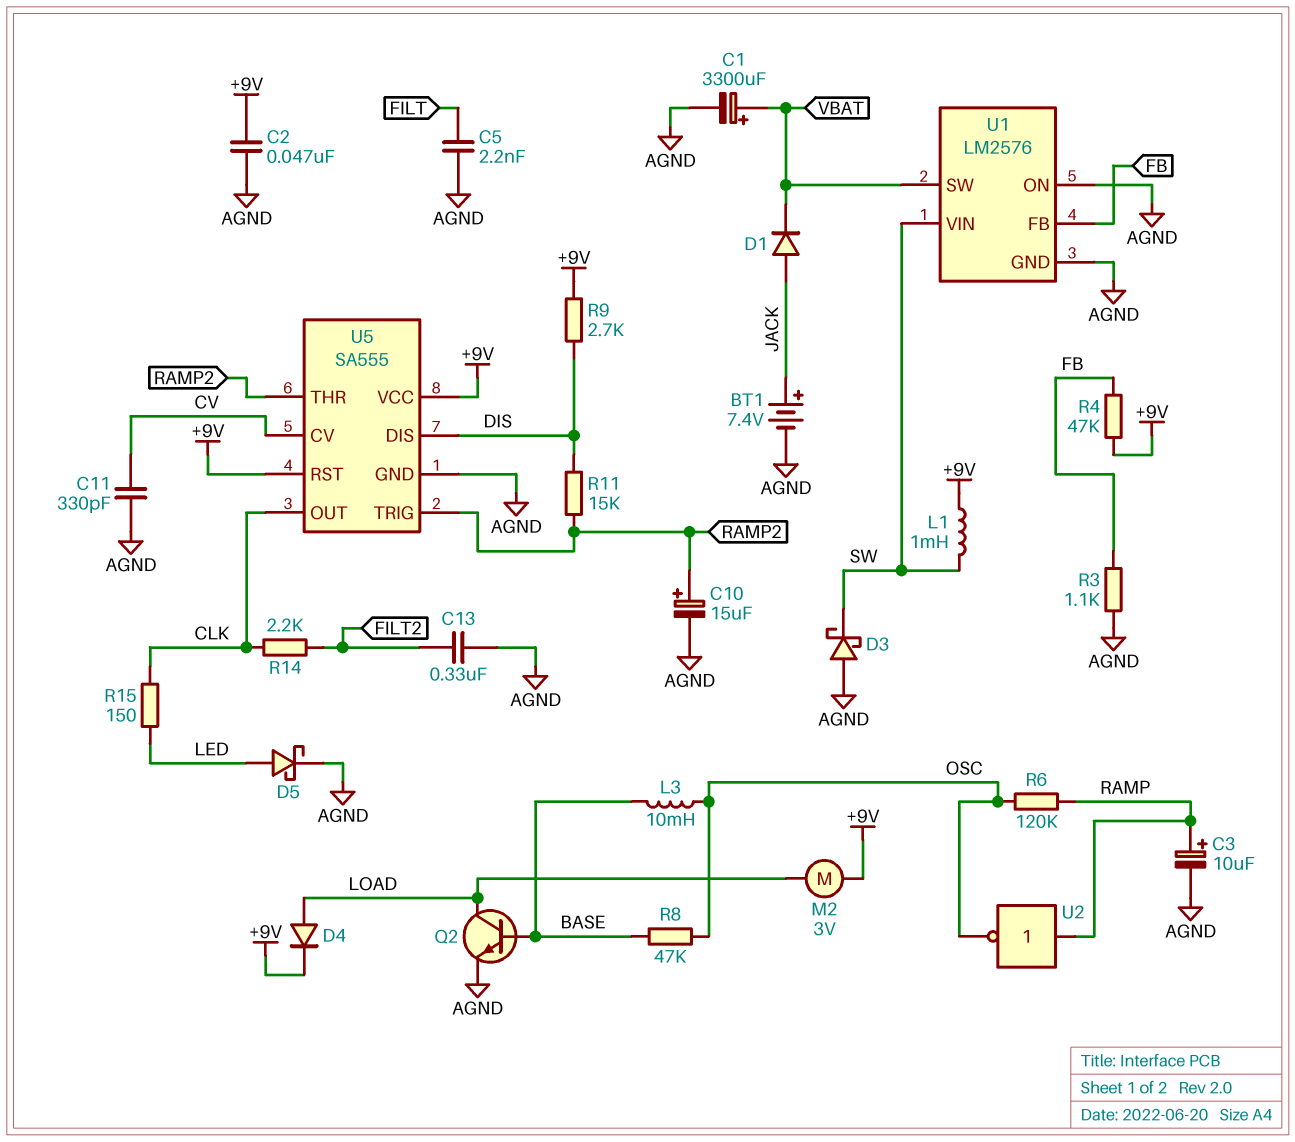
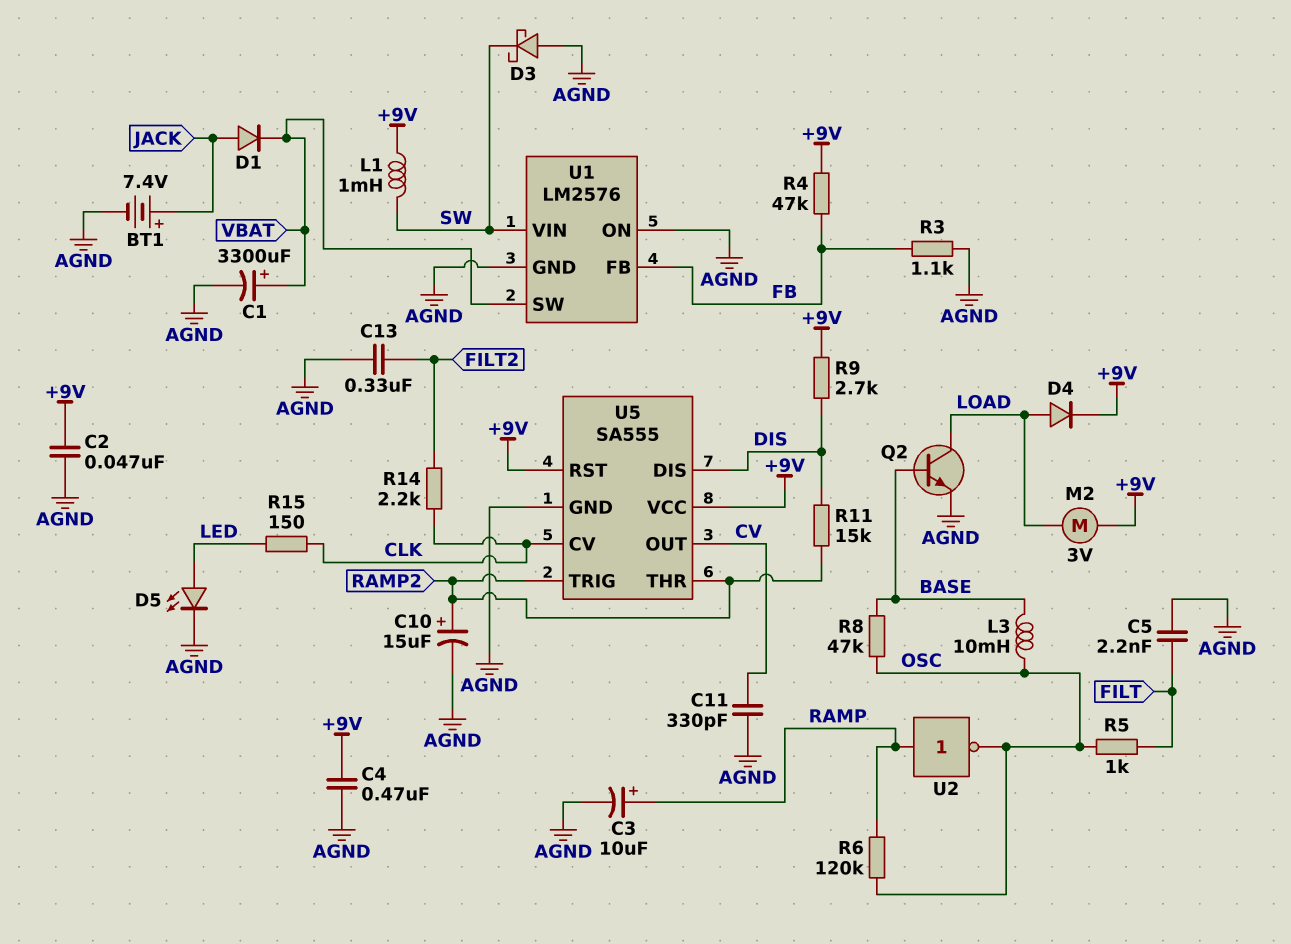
C4: none -> 470nF (+9V, AGND)
D5: schottky (A LED, K AGND) -> LED (A LED, K AGND)
R5: none -> 1k (FILT, OSC)
U5 pin CV: CV -> CLK
U5 pin OUT: CLK -> CV

